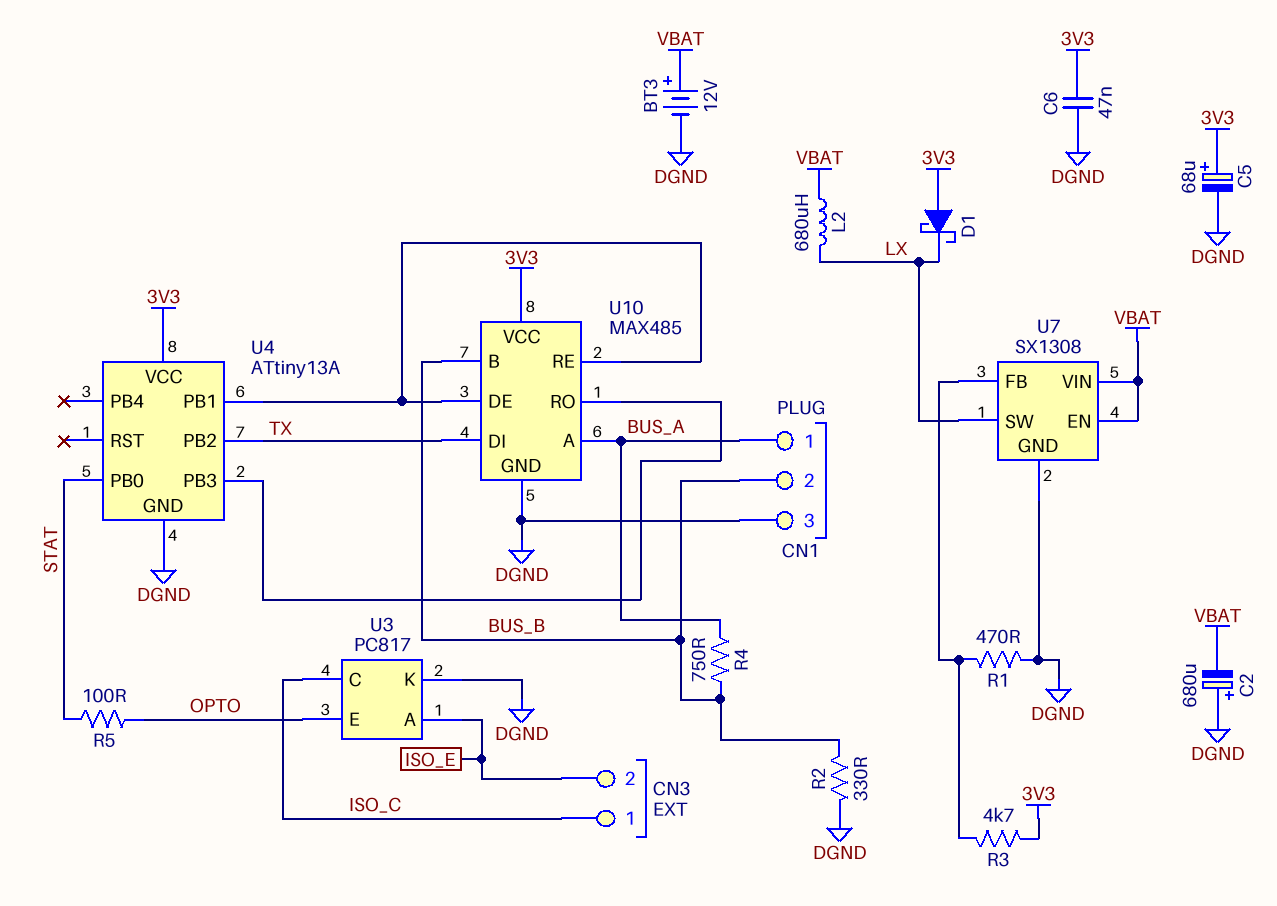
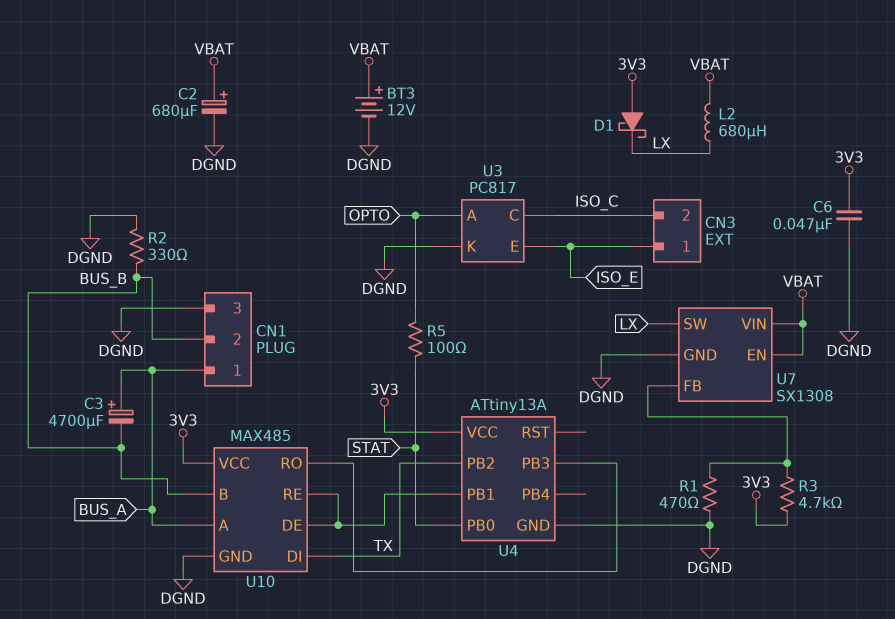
C2: 680uF (plus DGND, minus VBAT) -> 680uF (plus VBAT, minus DGND)
C3: none -> 4700uF (plus BUS_A, minus BUS_B)
C5: 68uF (plus 3V3, minus DGND) -> none
CN3 pin 1: ISO_C -> ISO_E
CN3 pin 2: ISO_E -> ISO_C
R4: 750 (BUS_A, BUS_B) -> none
U3 pin A: ISO_E -> OPTO
U3 pin E: OPTO -> ISO_E

